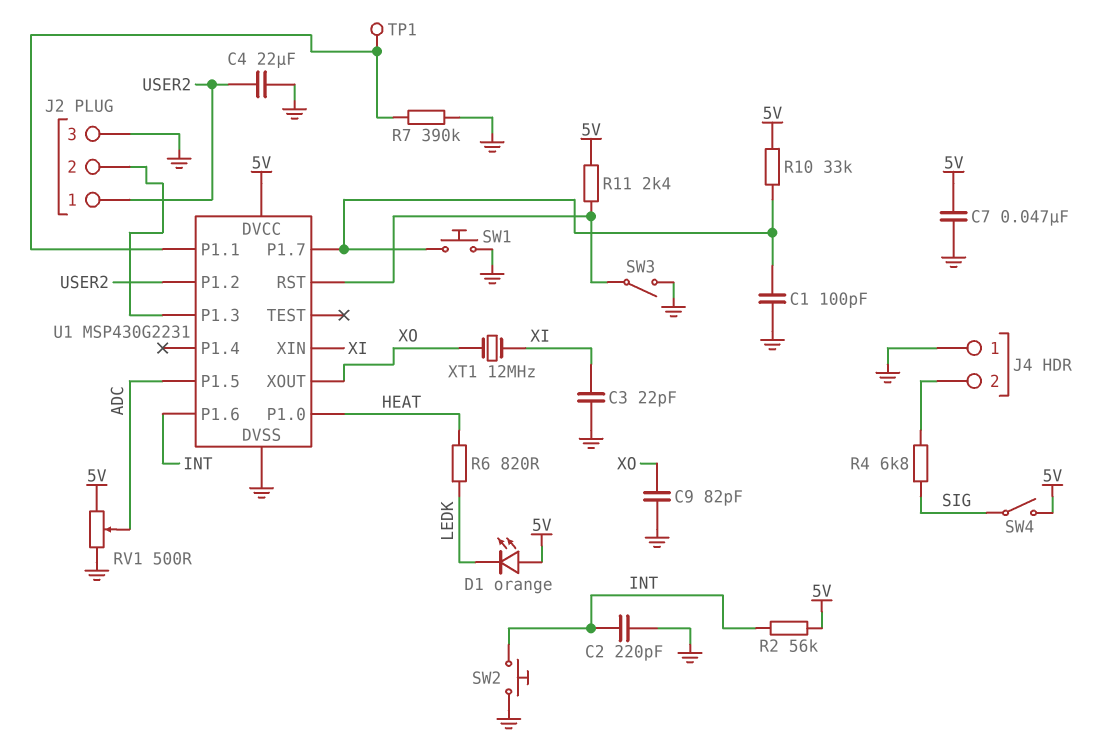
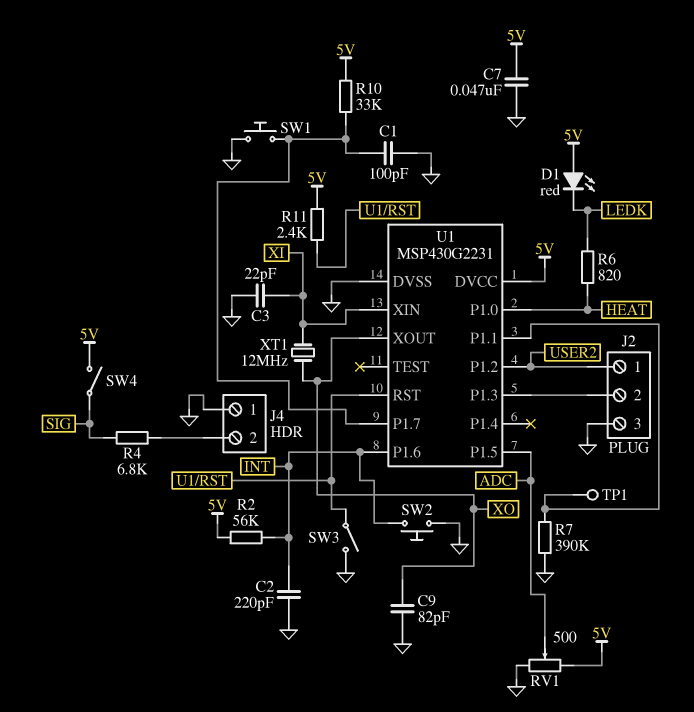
C4: 22uF (GND, USER2) -> none
D1: LED orange (A 5V, K LEDK) -> LED red (A 5V, K LEDK)

